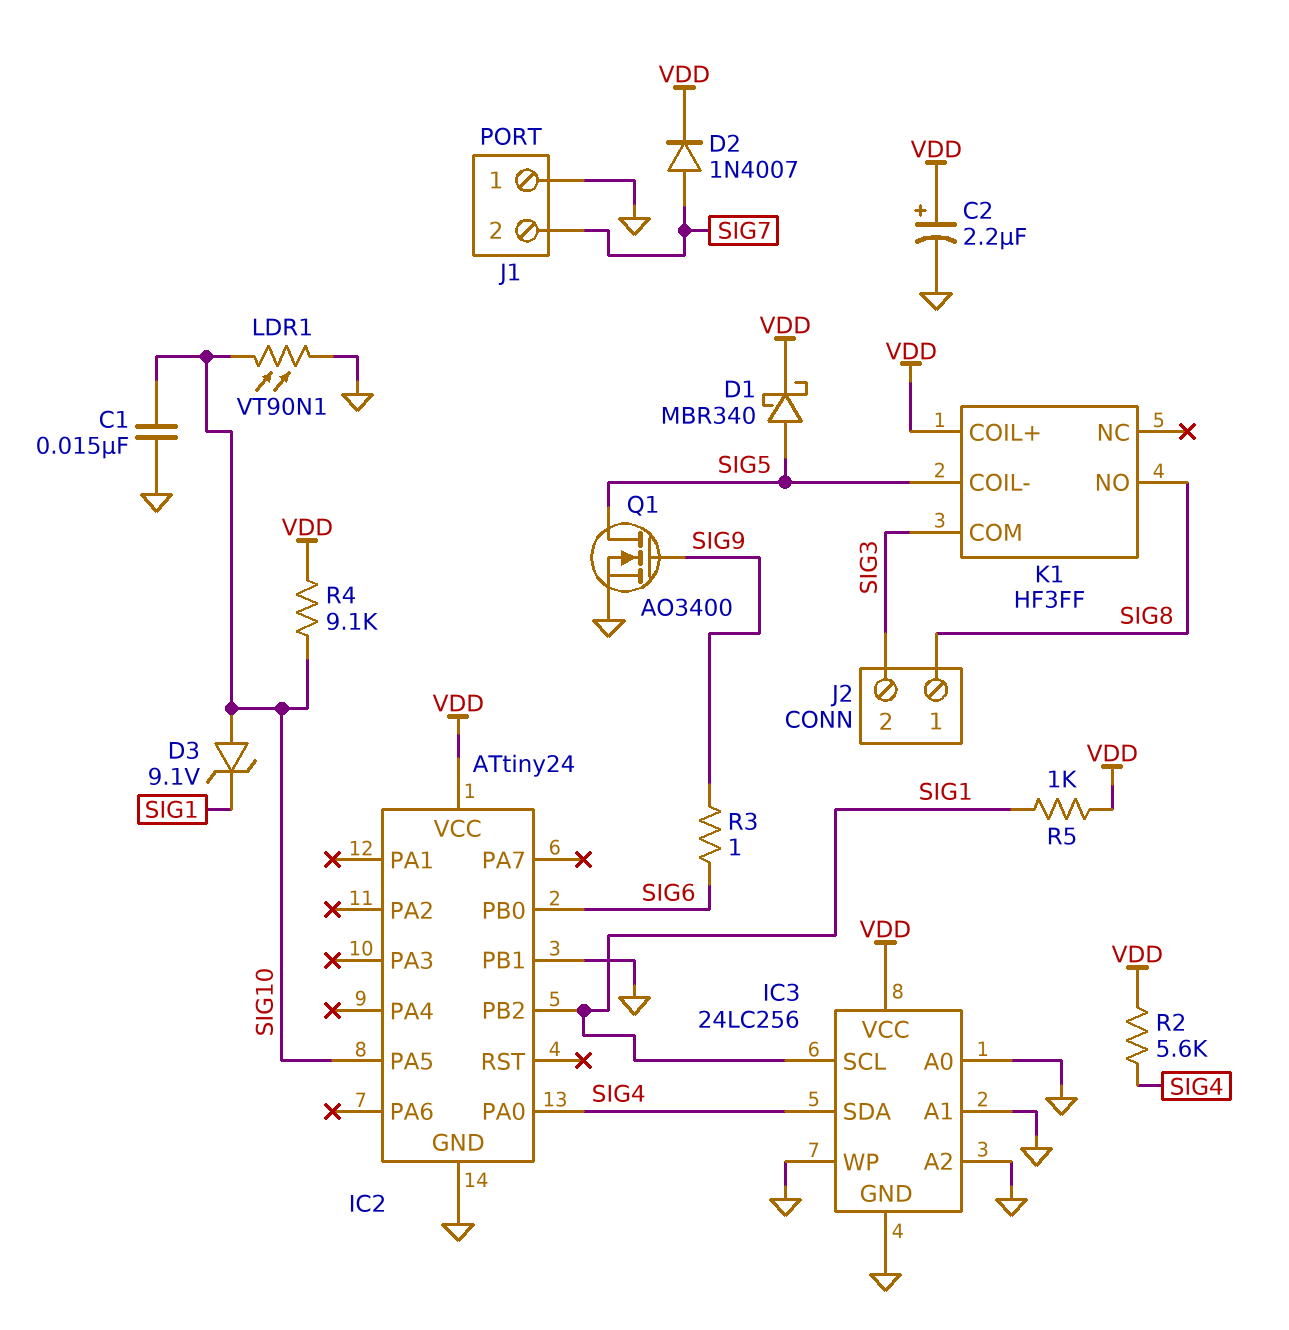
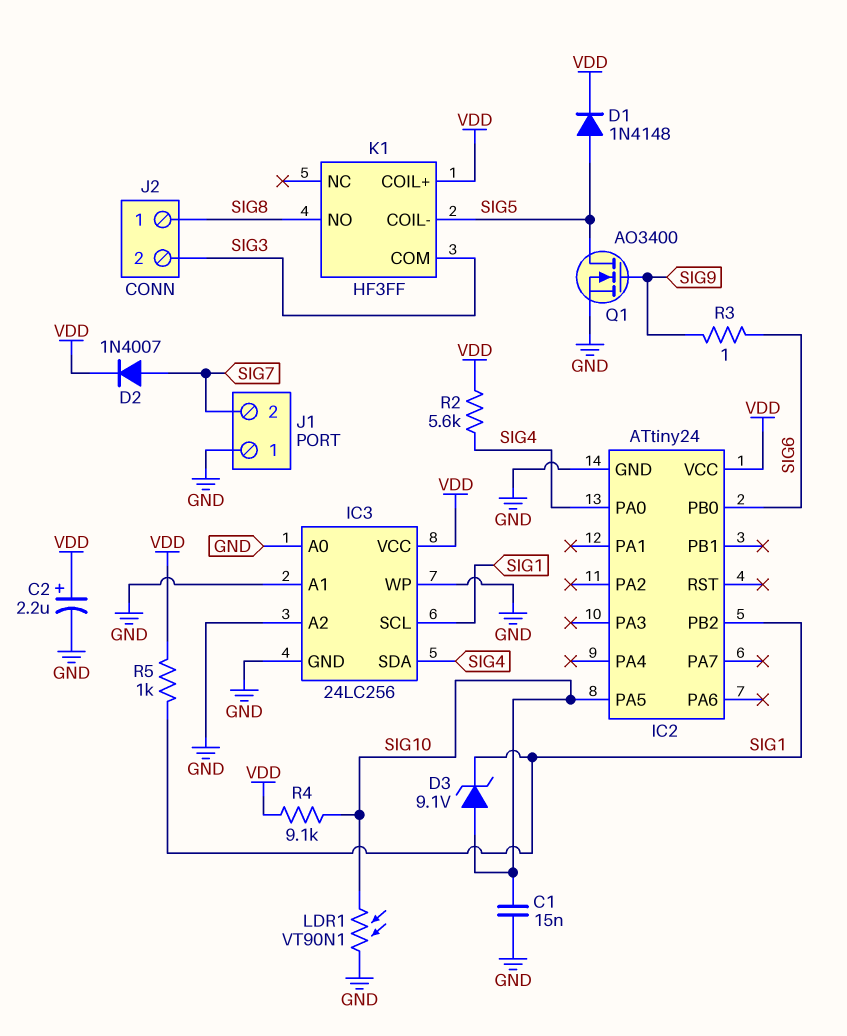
D1: schottky MBR340 (A SIG5, K VDD) -> diode 1N4148 (A SIG5, K VDD)
IC2 pin PB1: GND -> none

